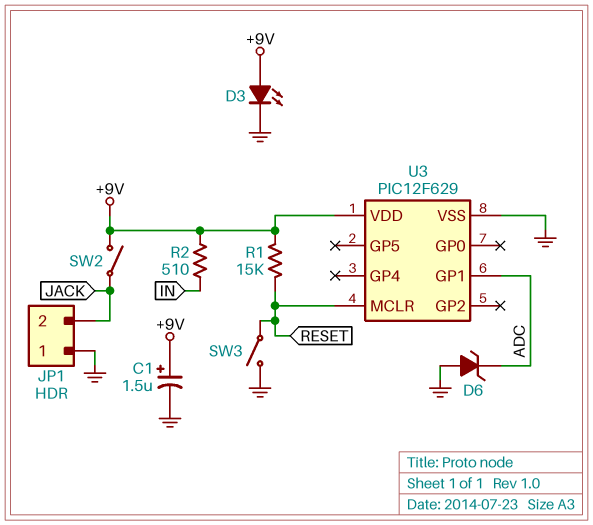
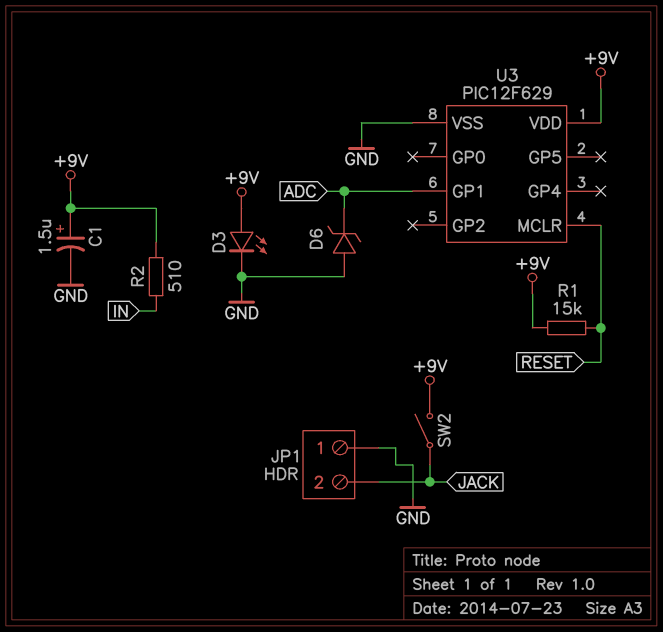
SW3: switch (GND, RESET) -> none

